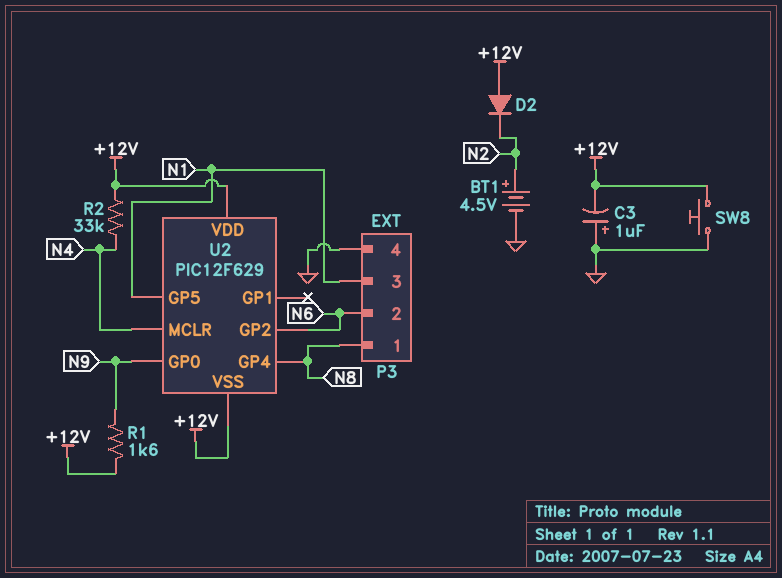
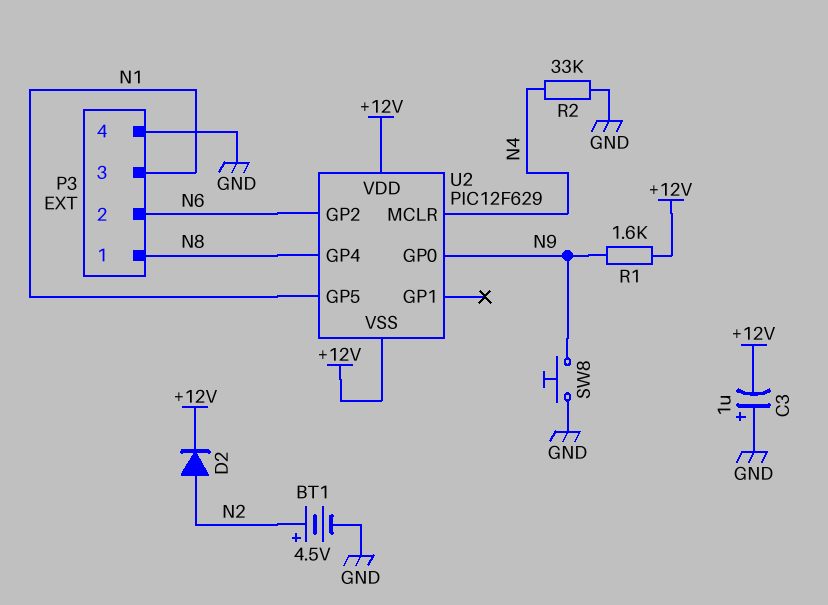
D2: diode (A +12V, K N2) -> diode (A N2, K +12V)
R2: 33k (+12V, N4) -> 33k (GND, N4)
SW8: button (+12V, GND) -> button (GND, N9)

